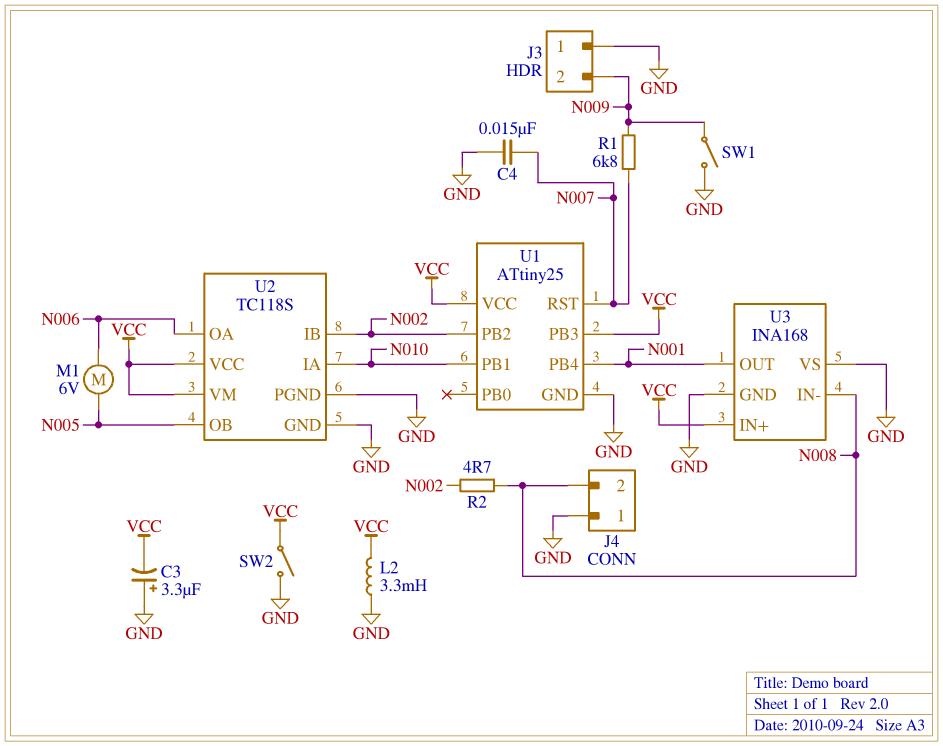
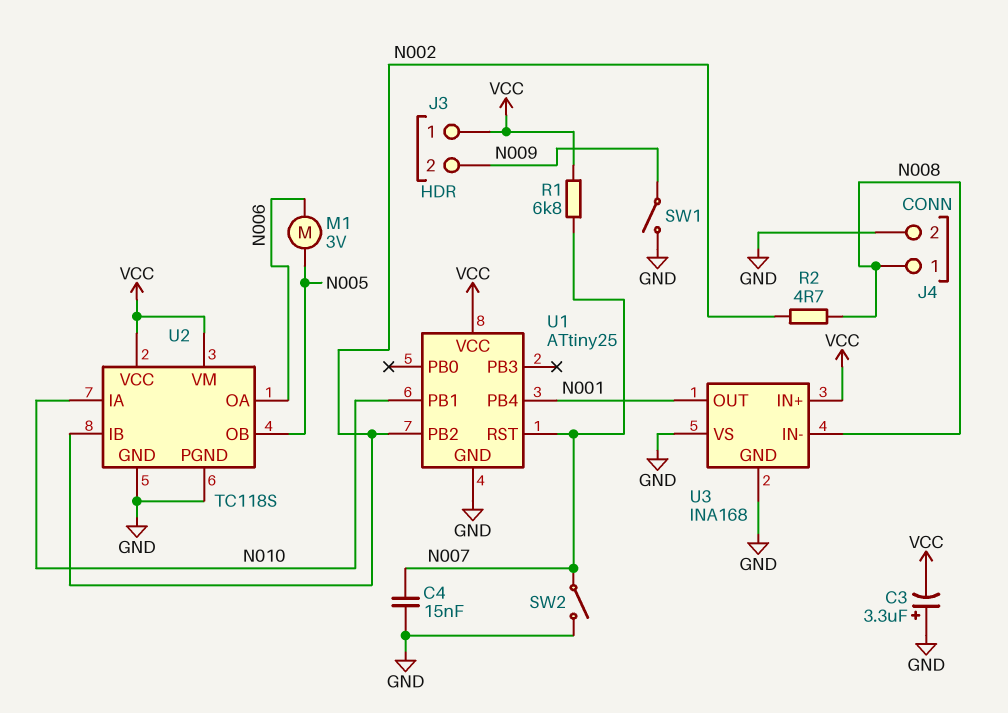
J3 pin 1: GND -> VCC
J4 pin 1: GND -> N008
J4 pin 2: N008 -> GND
L2: 3.3mH (GND, VCC) -> none
M1: motor 6V (N005, N006) -> motor 3V (N005, N006)
R1: 6.8k (N007, N009) -> 6.8k (N007, VCC)
SW2: switch (GND, VCC) -> switch (GND, N007)
U1 pin PB3: VCC -> none

